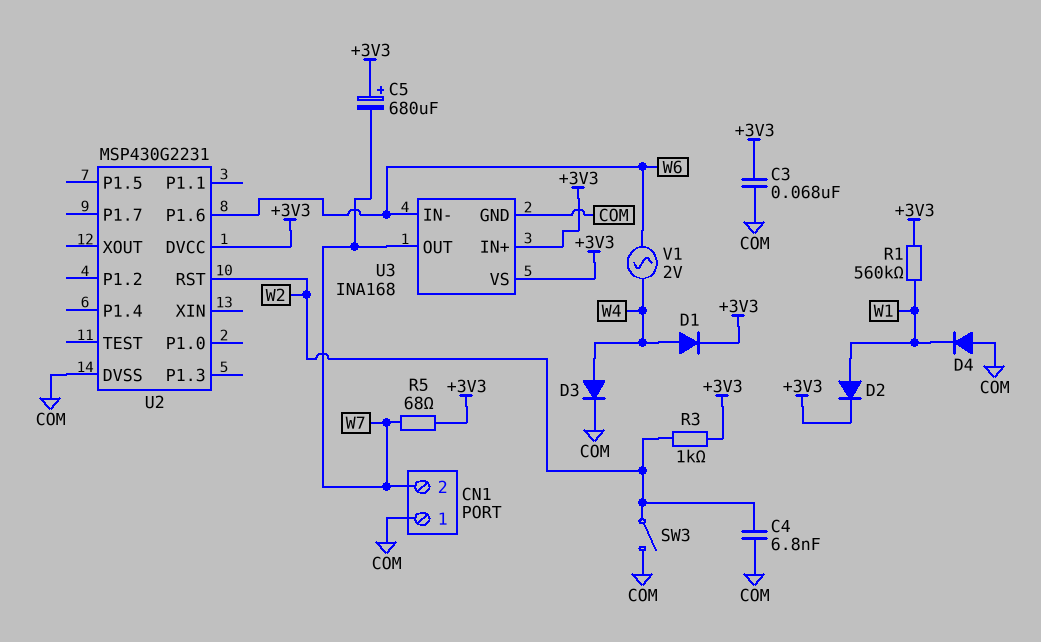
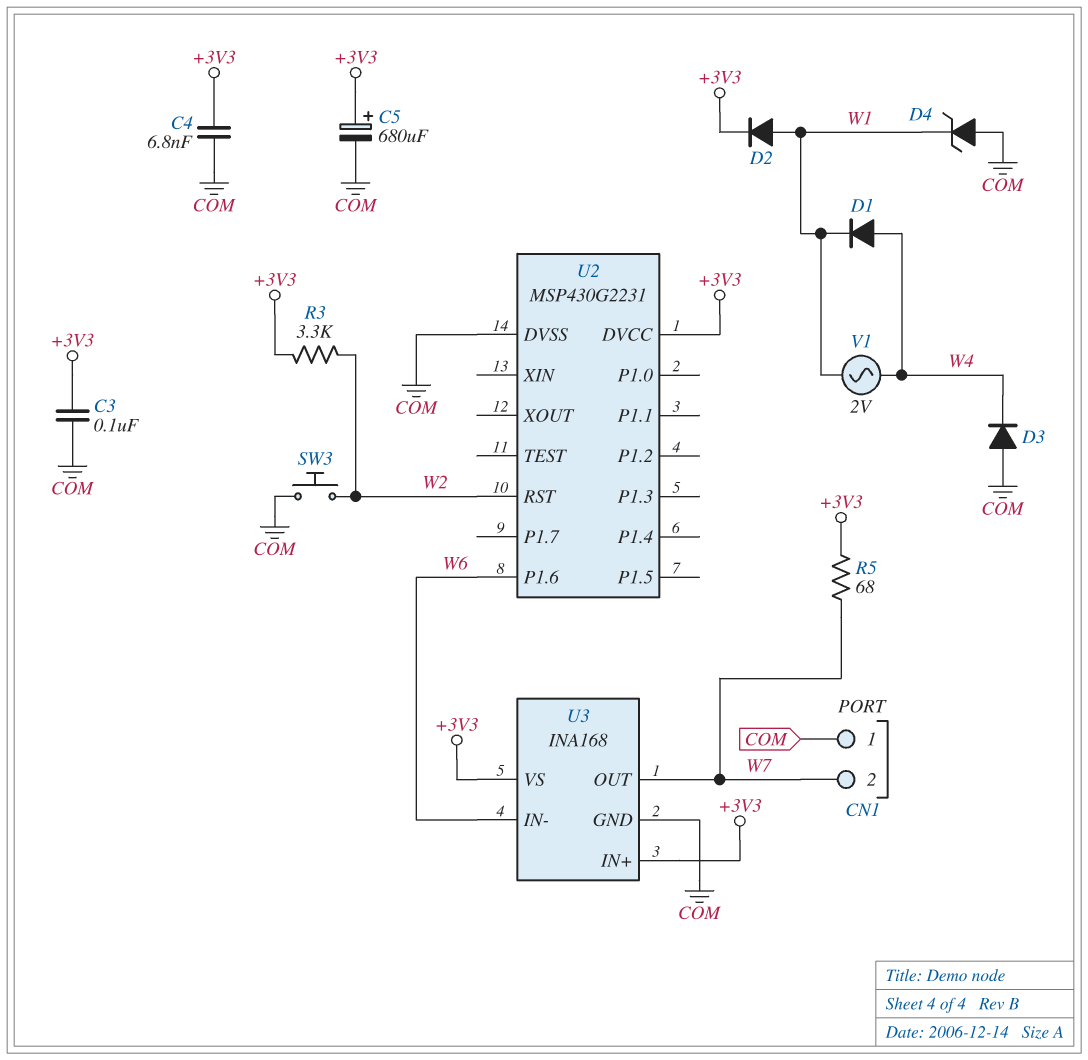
C3: 68nF (+3V3, COM) -> 100nF (+3V3, COM)
C4: 6.8nF (COM, W2) -> 6.8nF (+3V3, COM)
C5: 680uF (plus +3V3, minus W7) -> 680uF (plus +3V3, minus COM)
D1: diode (A W4, K +3V3) -> diode (A W4, K W1)
D3: diode (A W4, K COM) -> diode (A COM, K W4)
D4: diode (A COM, K W1) -> zener (A COM, K W1)
R1: 560k (+3V3, W1) -> none
R3: 1k (+3V3, W2) -> 3.3k (+3V3, W2)
SW3: switch (COM, W2) -> button (COM, W2)
V1: AC 2V (W4, W6) -> AC 2V (W1, W4)

